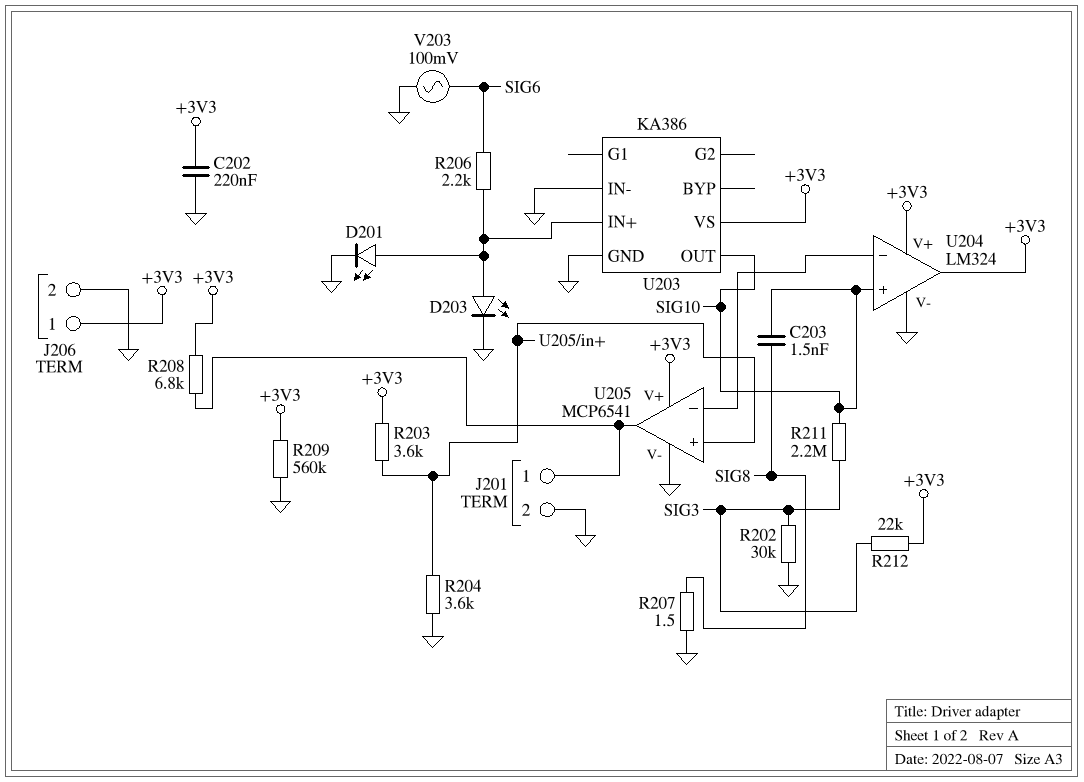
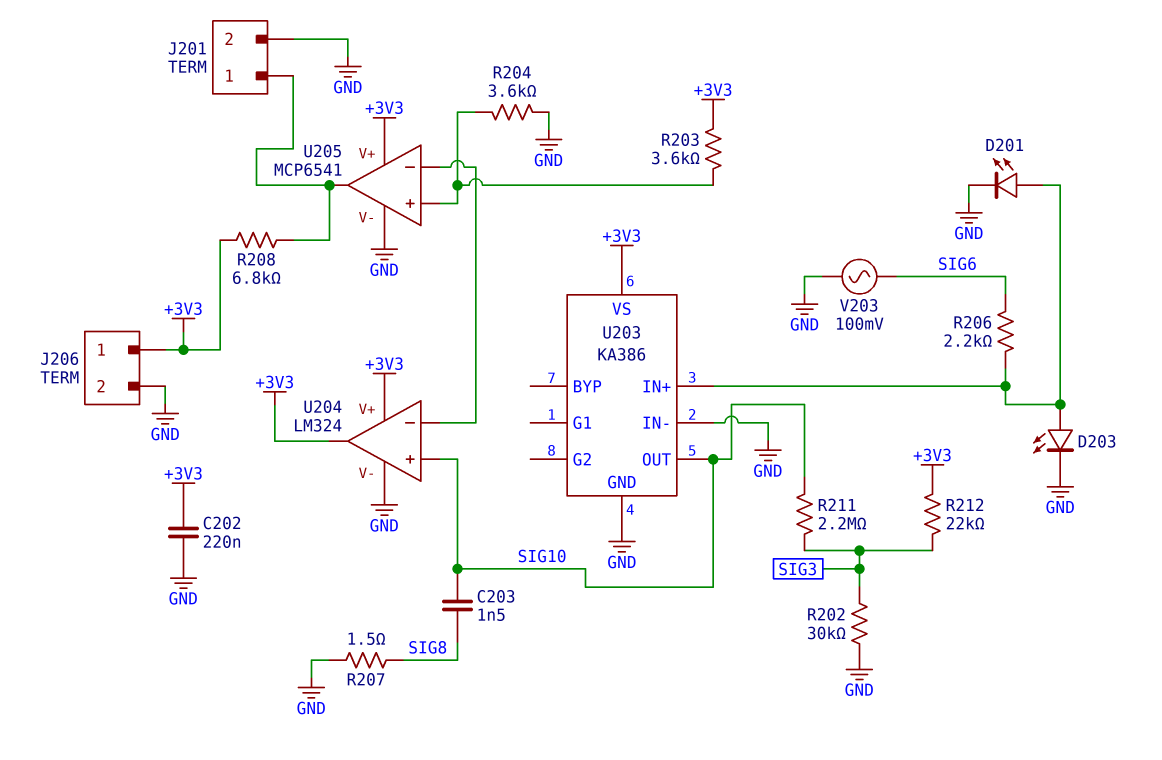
R209: 560k (+3V3, GND) -> none

